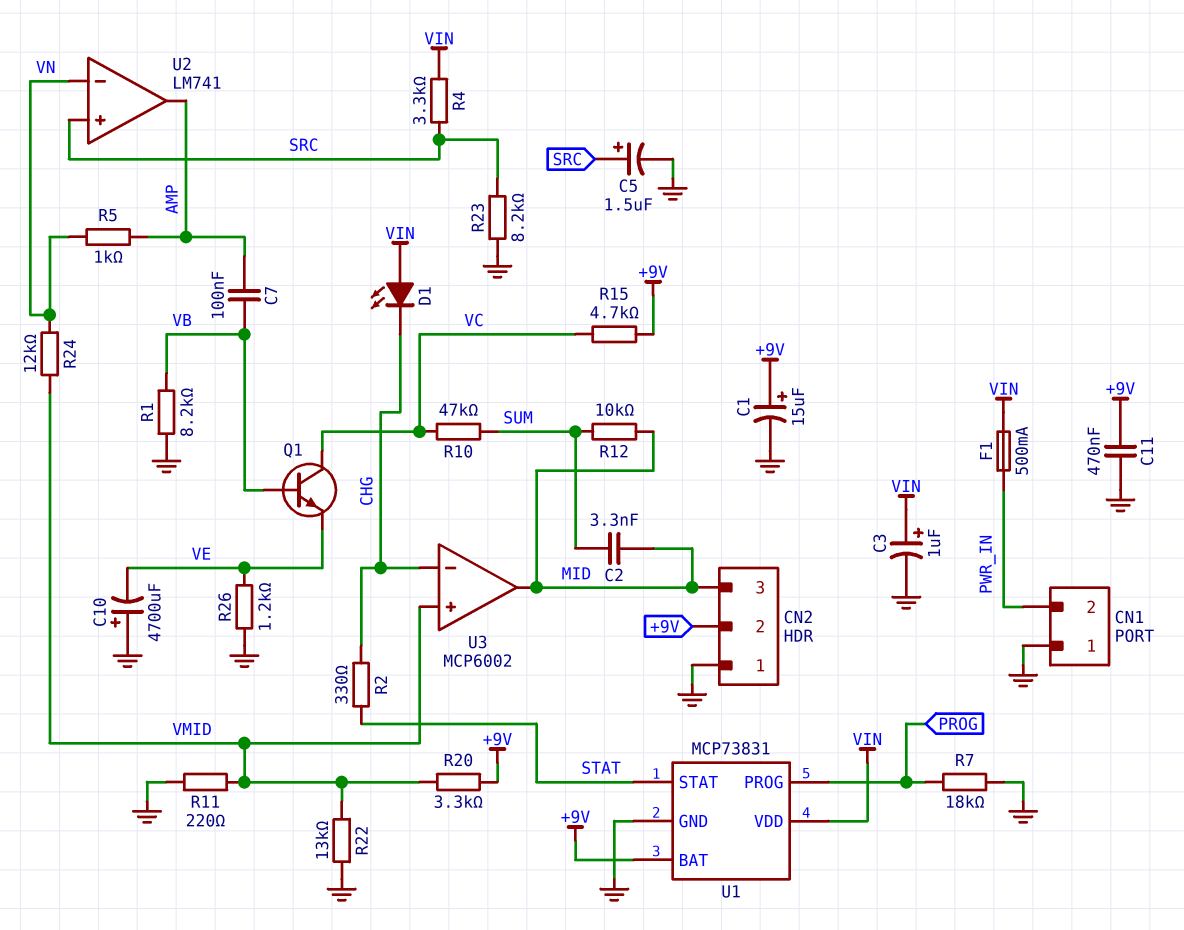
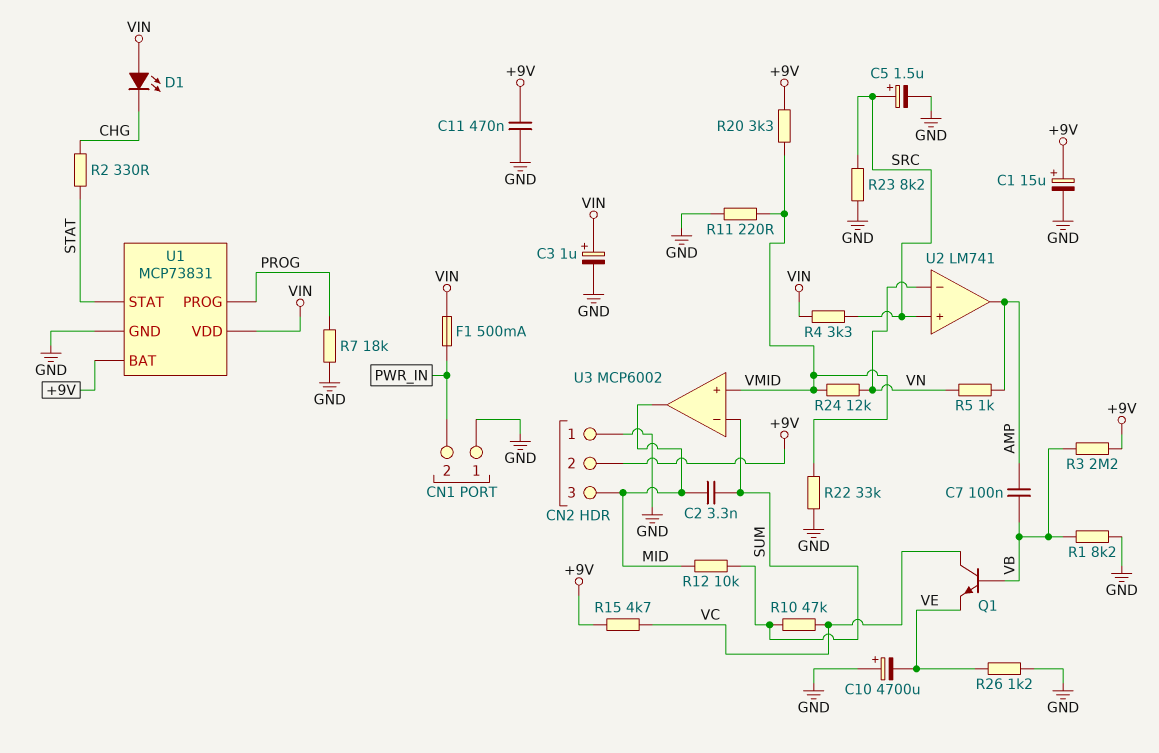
R3: none -> 2.2M (+9V, VB)
R22: 13k (GND, VMID) -> 33k (GND, VMID)
U3 pin in-: CHG -> SUM

